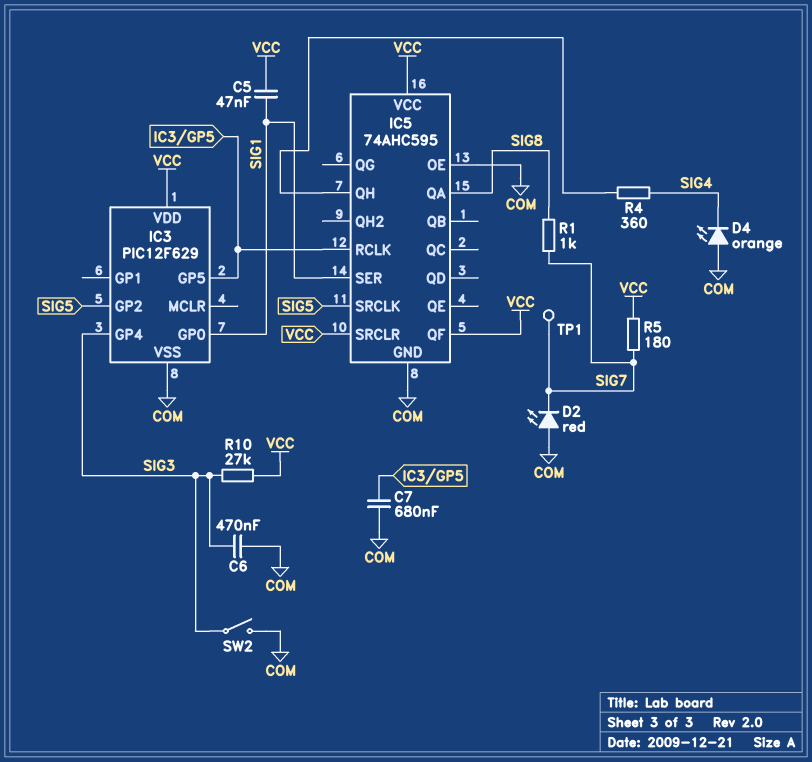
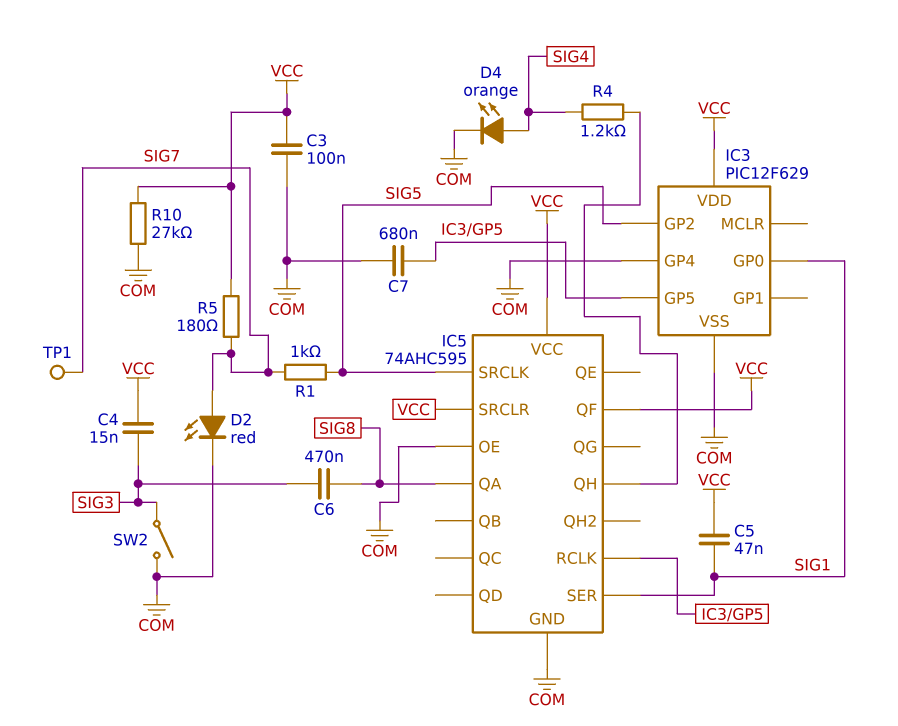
C3: none -> 100nF (COM, VCC)
C4: none -> 15nF (SIG3, VCC)
C6: 470nF (COM, SIG3) -> 470nF (SIG3, SIG8)
D2: LED red (A COM, K SIG7) -> LED red (A SIG7, K COM)
D4: LED orange (A COM, K SIG4) -> LED orange (A SIG4, K COM)
IC3 pin GP4: SIG3 -> COM
R1: 1k (SIG7, SIG8) -> 1k (SIG5, SIG7)
R4: 360 (IC5/QH, SIG4) -> 1.2k (IC5/QH, SIG4)
R10: 27k (SIG3, VCC) -> 27k (COM, VCC)

